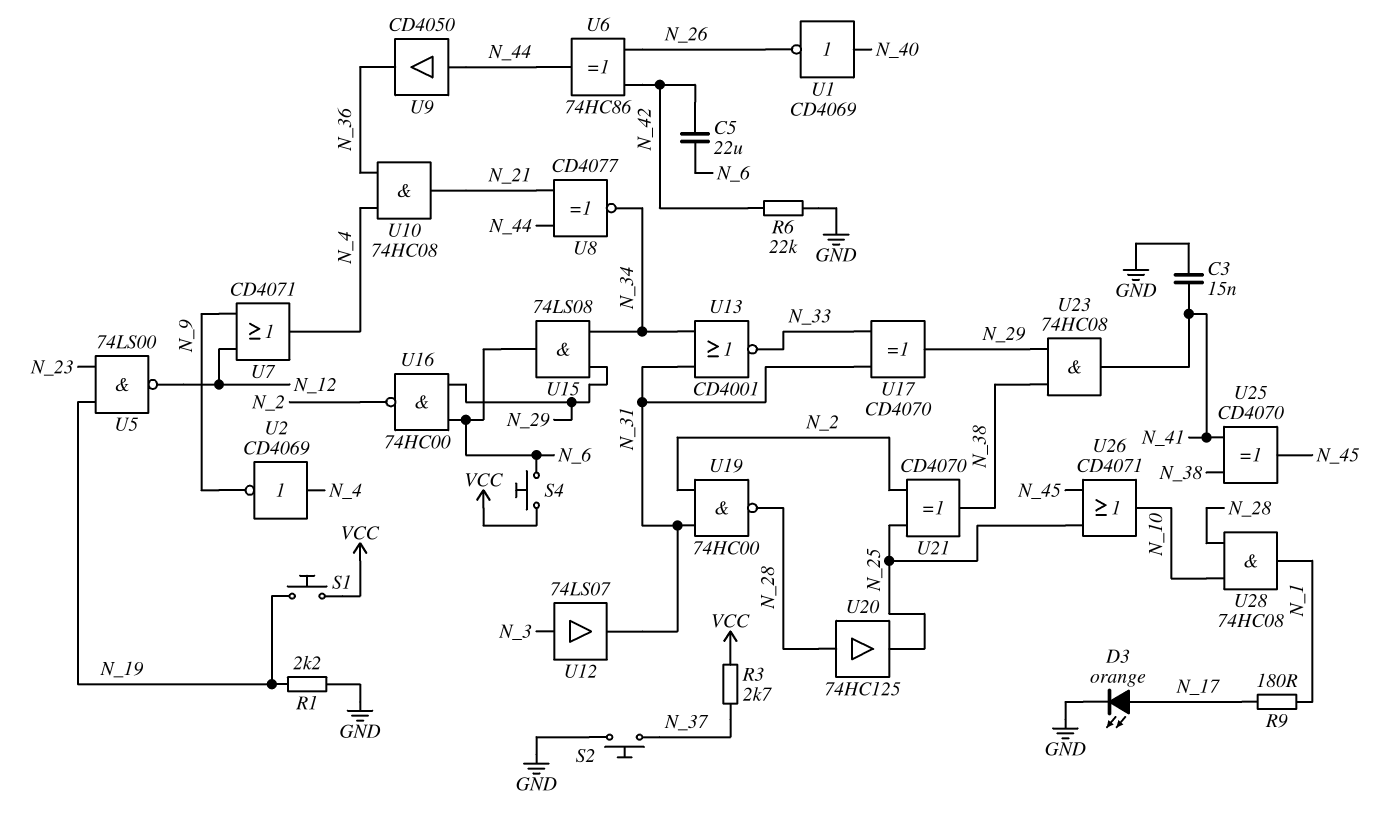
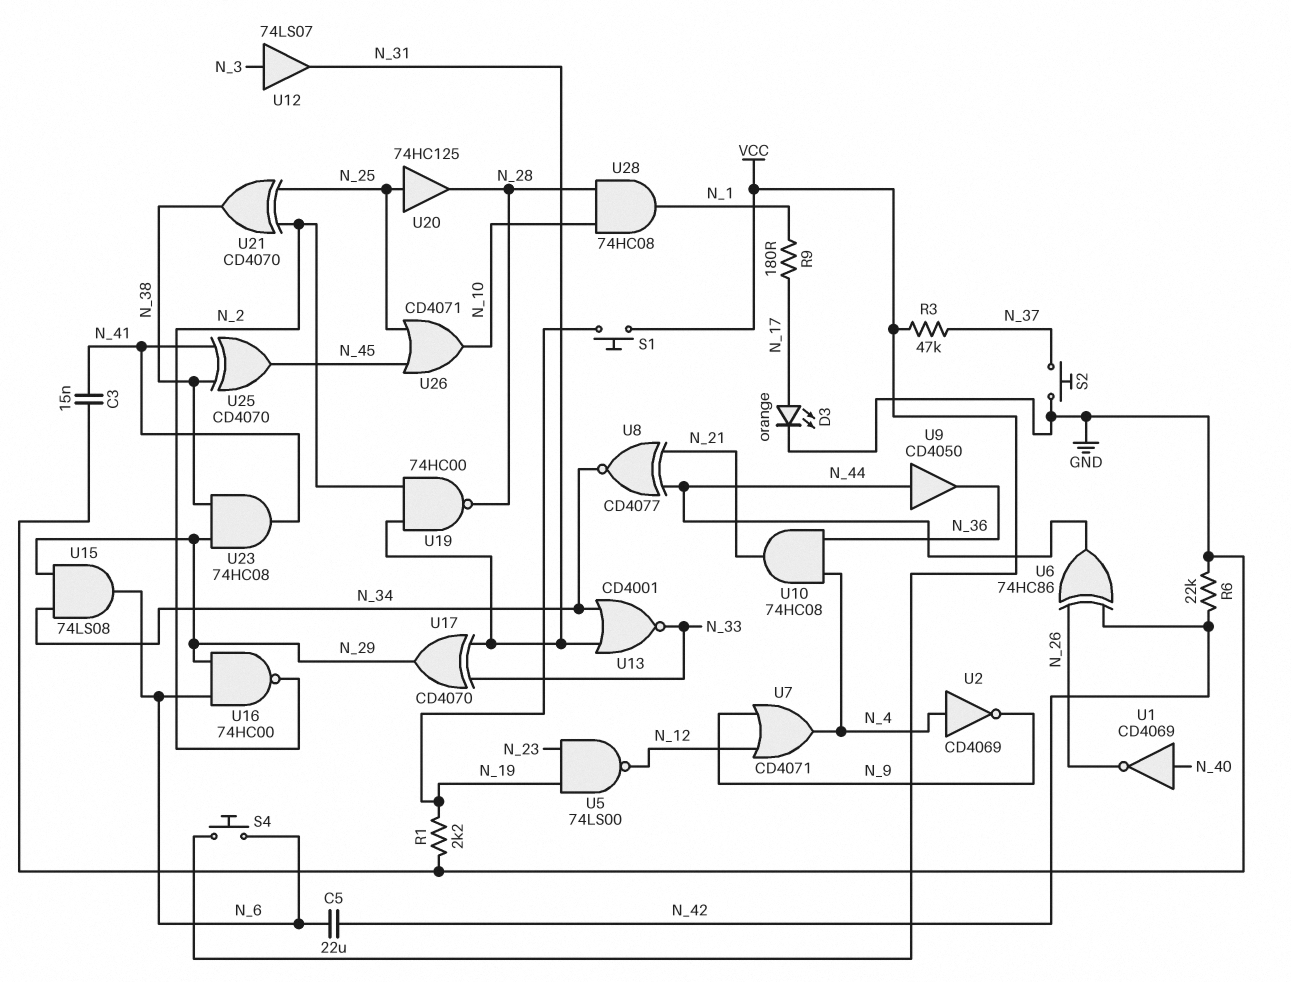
R3: 2.7k (N_37, VCC) -> 47k (N_37, VCC)
U20: buffer 74HC125 (in N_28, out N_25) -> buffer 74HC125 (in N_25, out N_28)

